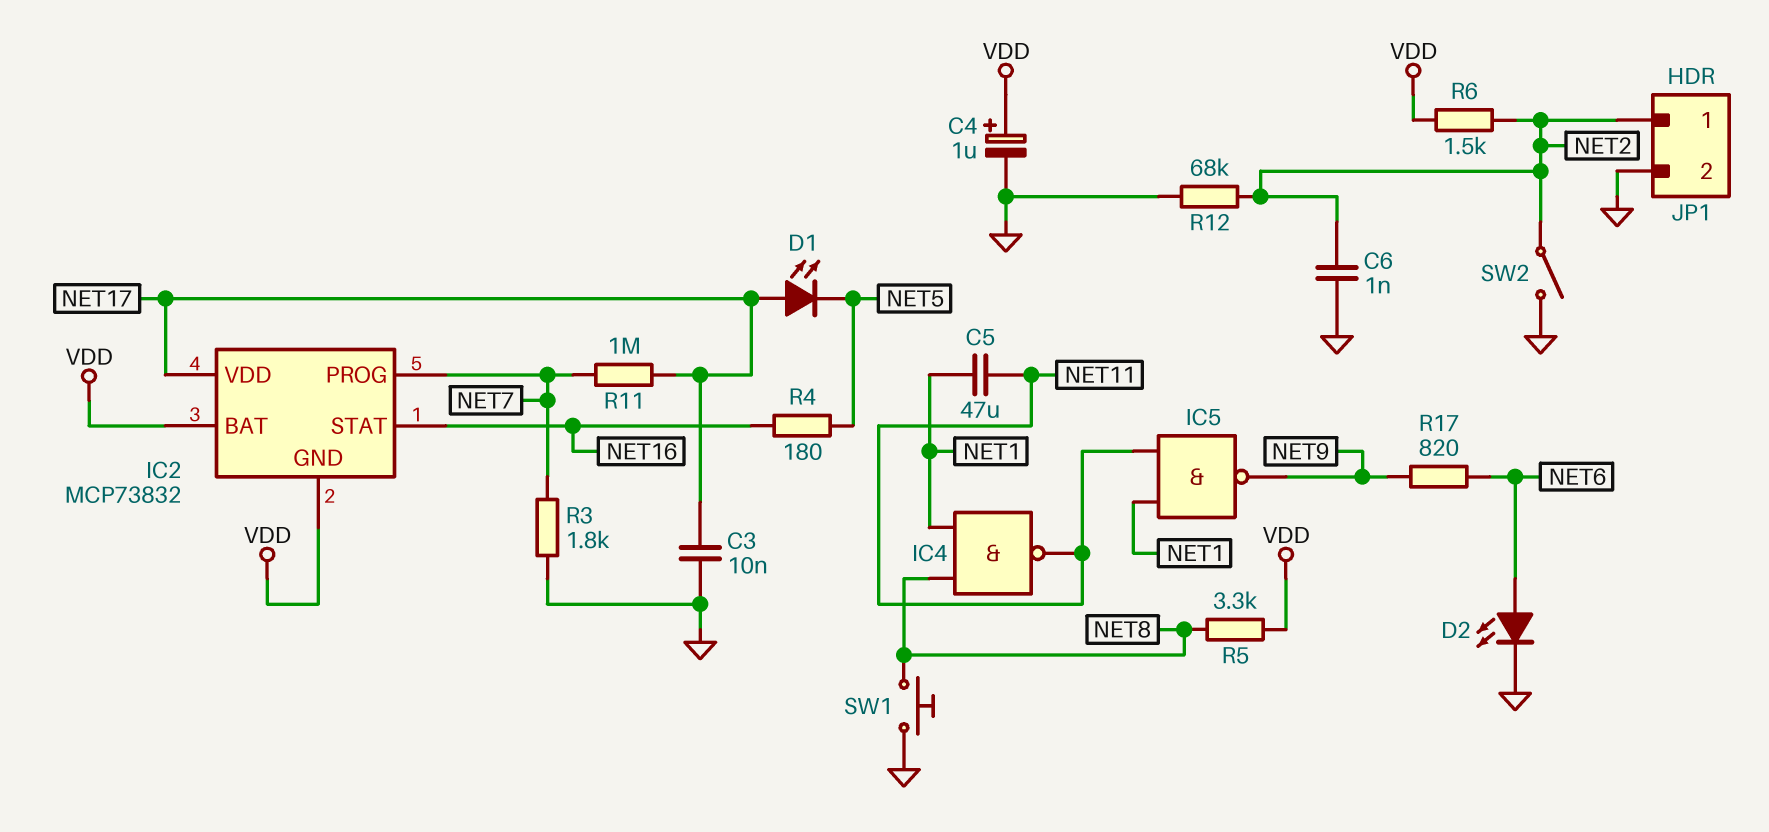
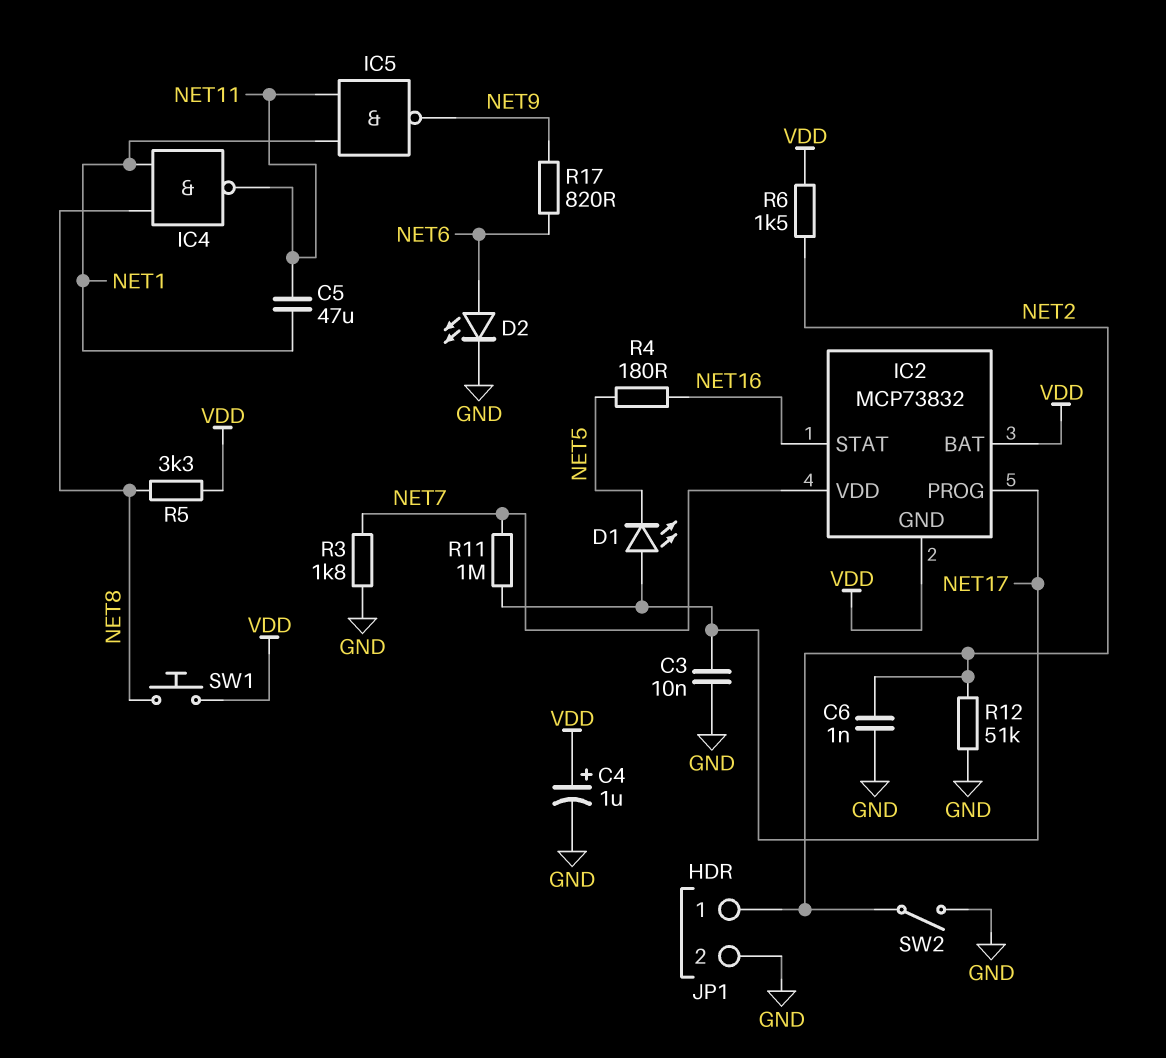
IC2 pin PROG: NET7 -> NET17
IC2 pin VDD: NET17 -> NET7
R12: 68k (GND, NET2) -> 51k (GND, NET2)
SW1: button (GND, NET8) -> button (NET8, VDD)

